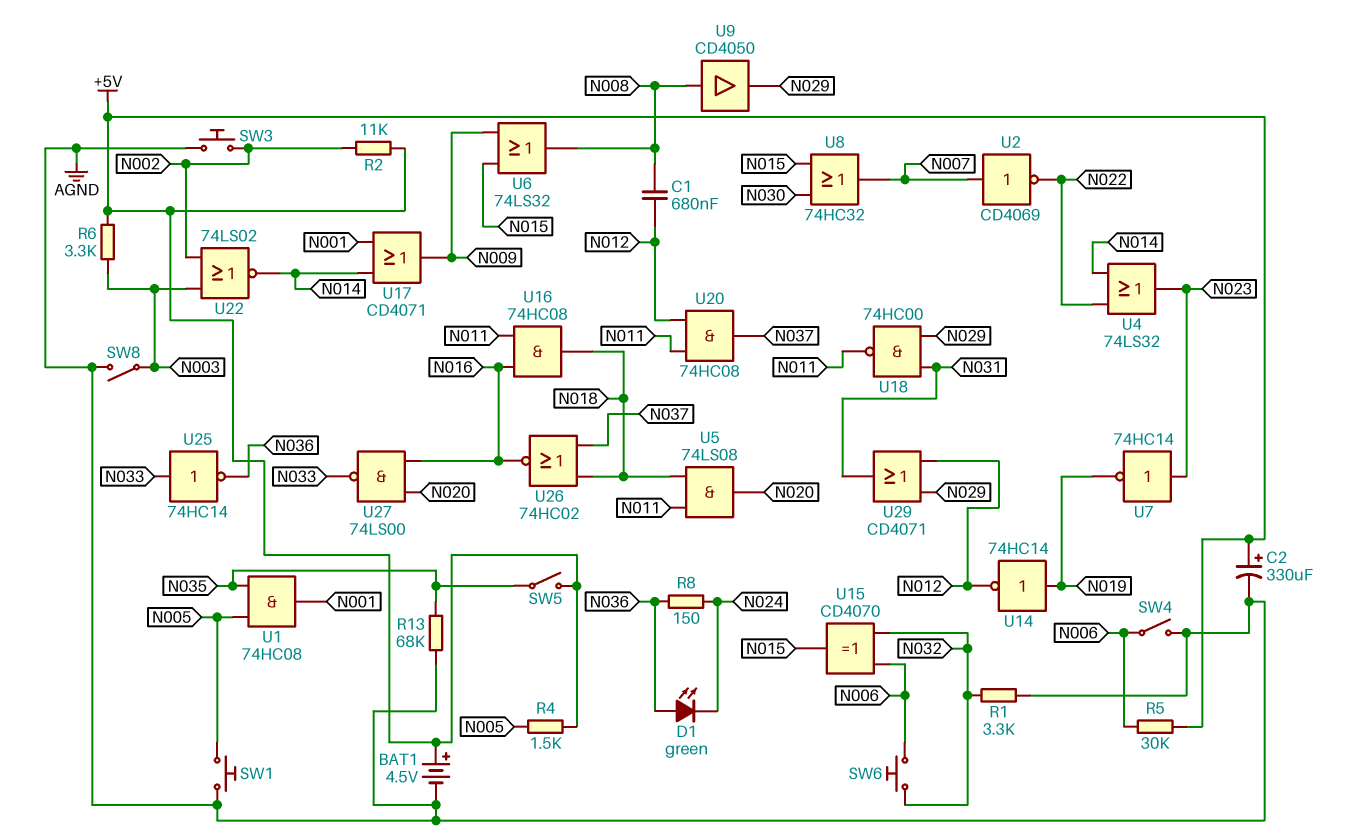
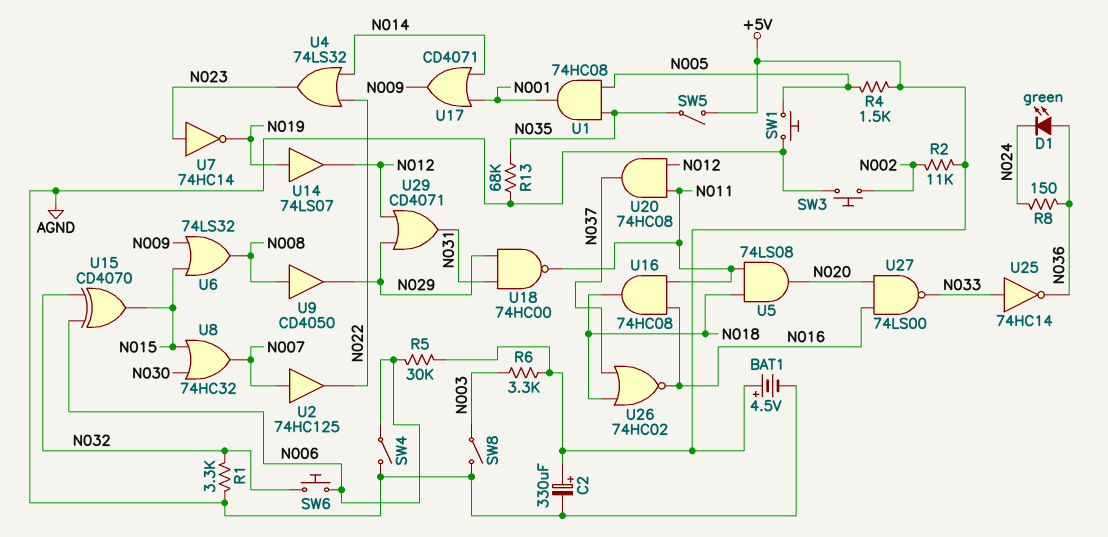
C1: 680nF (N008, N012) -> none
U2: NOT CD4069 (in N007, out N022) -> buffer 74HC125 (in N007, out N022)
U14: NOT 74HC14 (in N019, out N012) -> buffer 74LS07 (in N019, out N012)
U22: NOR 74LS02 (in N002, in N003, out N014) -> none

